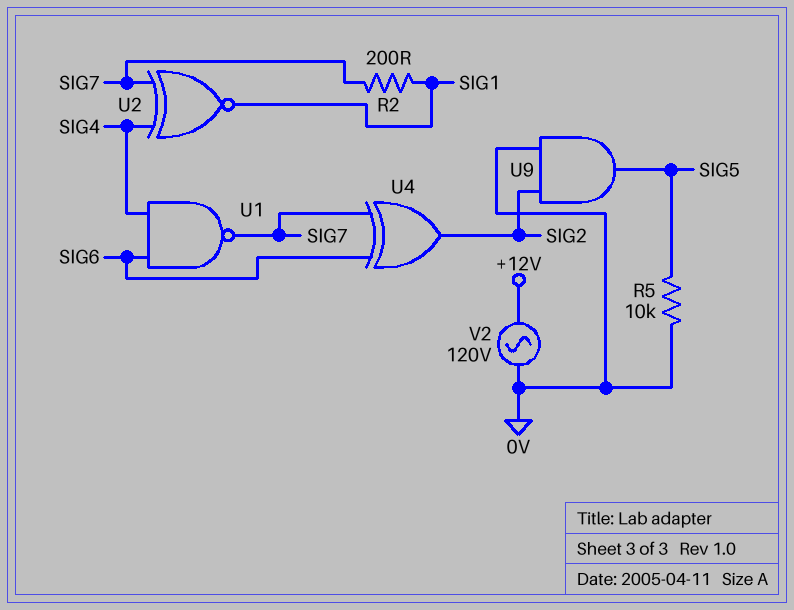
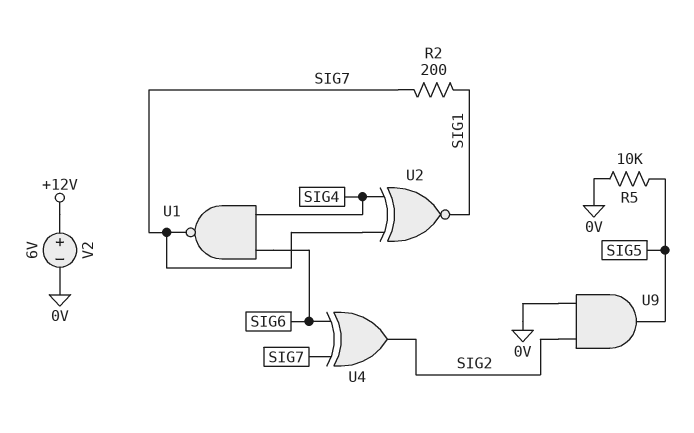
V2: AC 120V (+12V, 0V) -> 6V (plus +12V, minus 0V)

